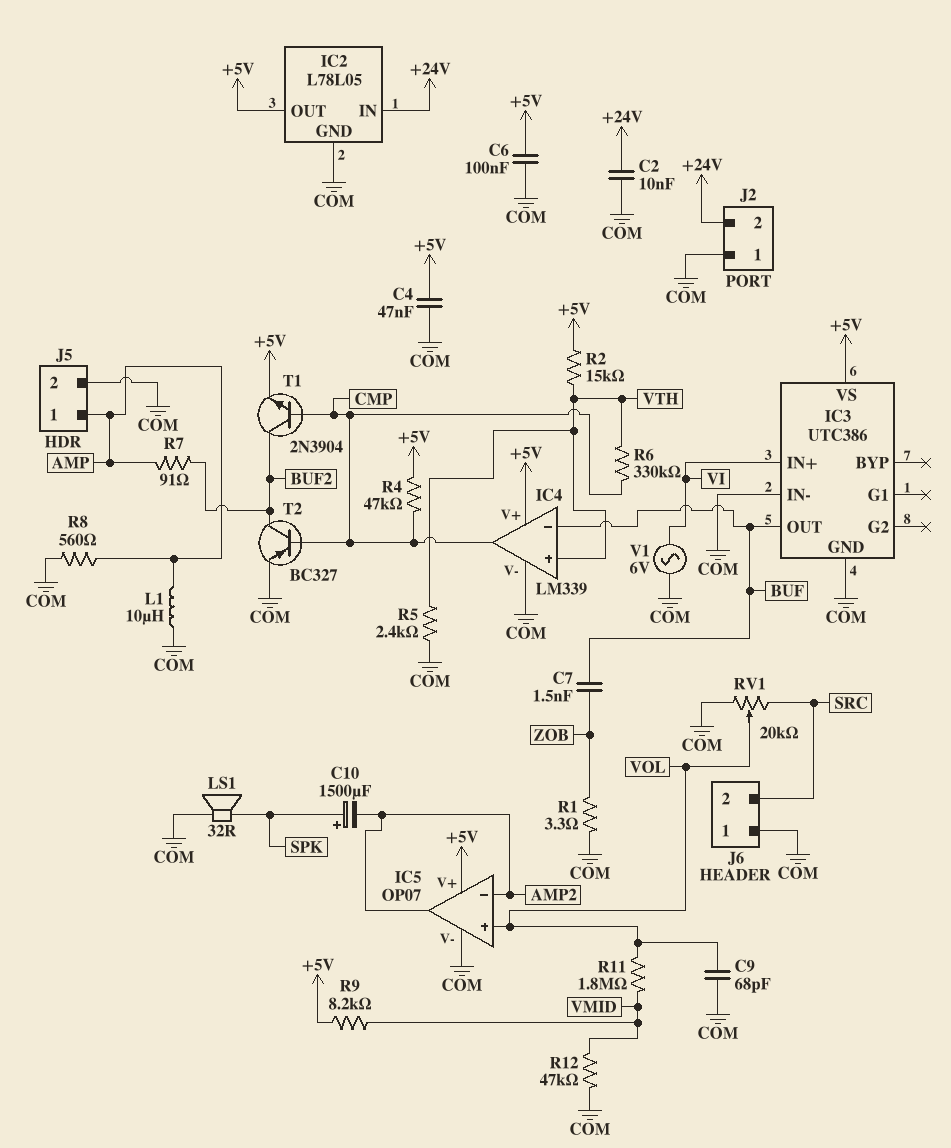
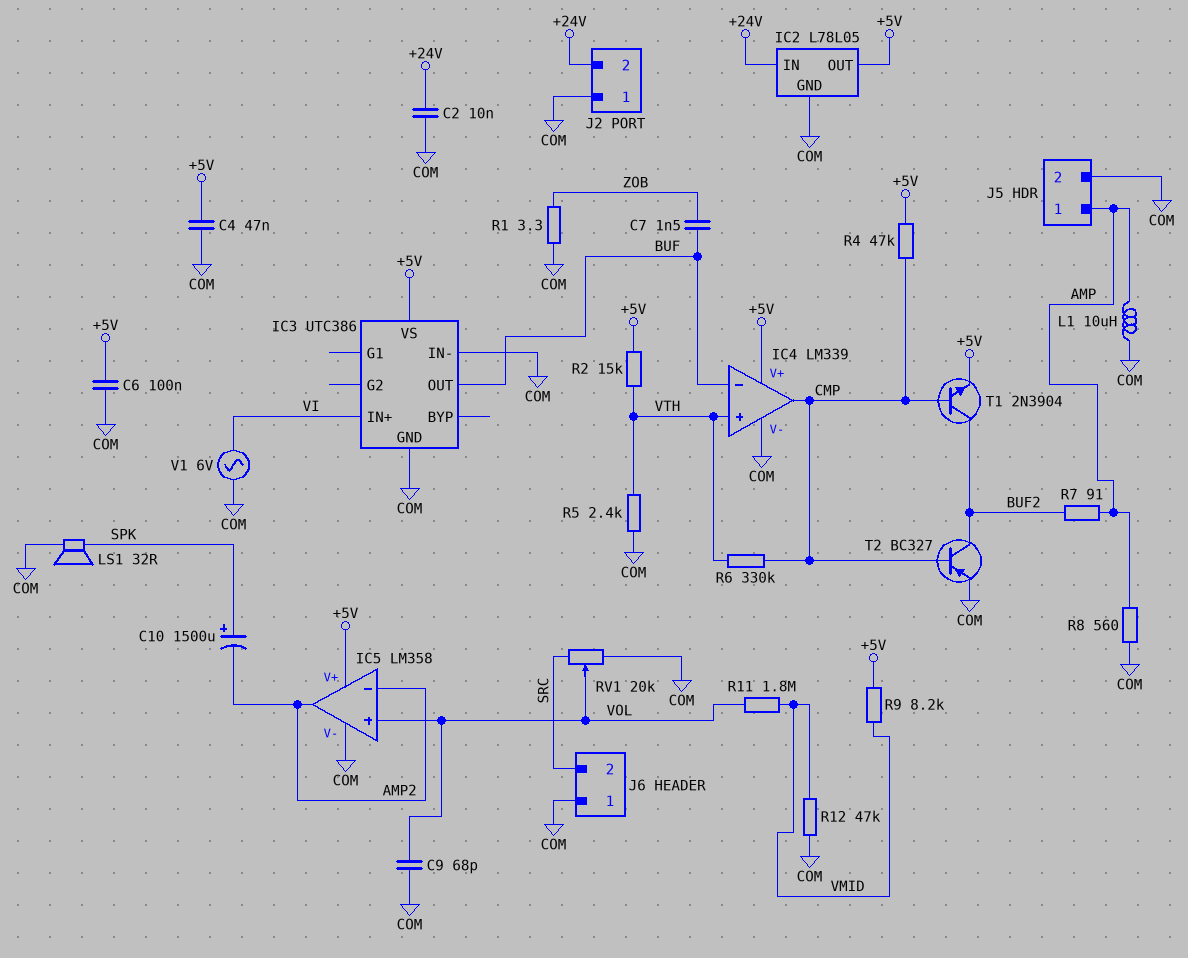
IC5: OP07 -> LM358

